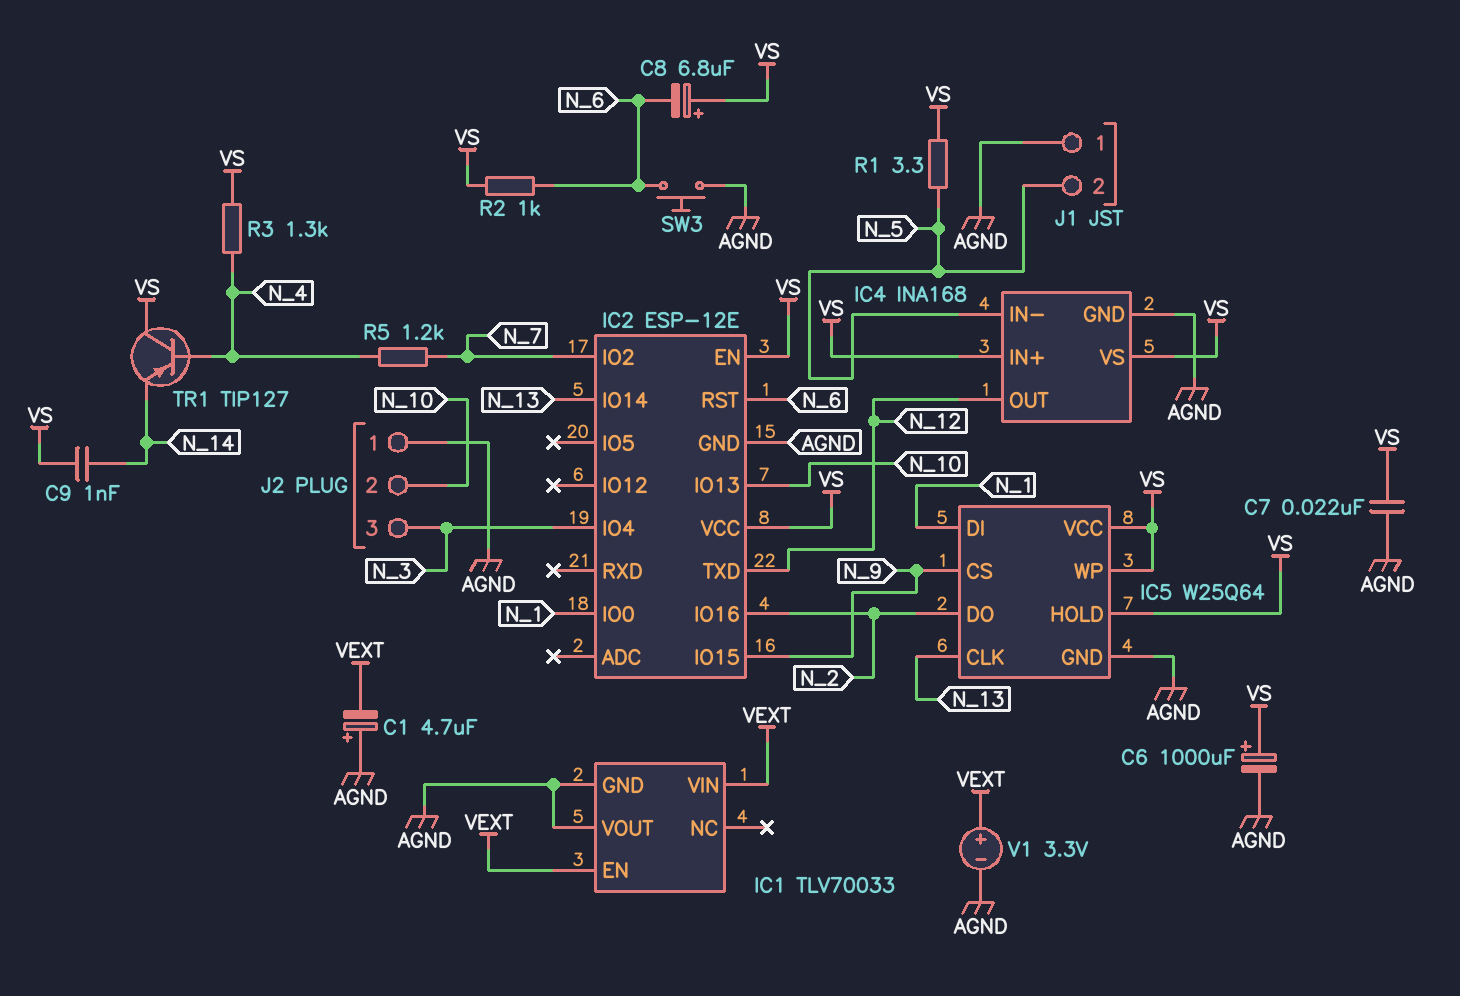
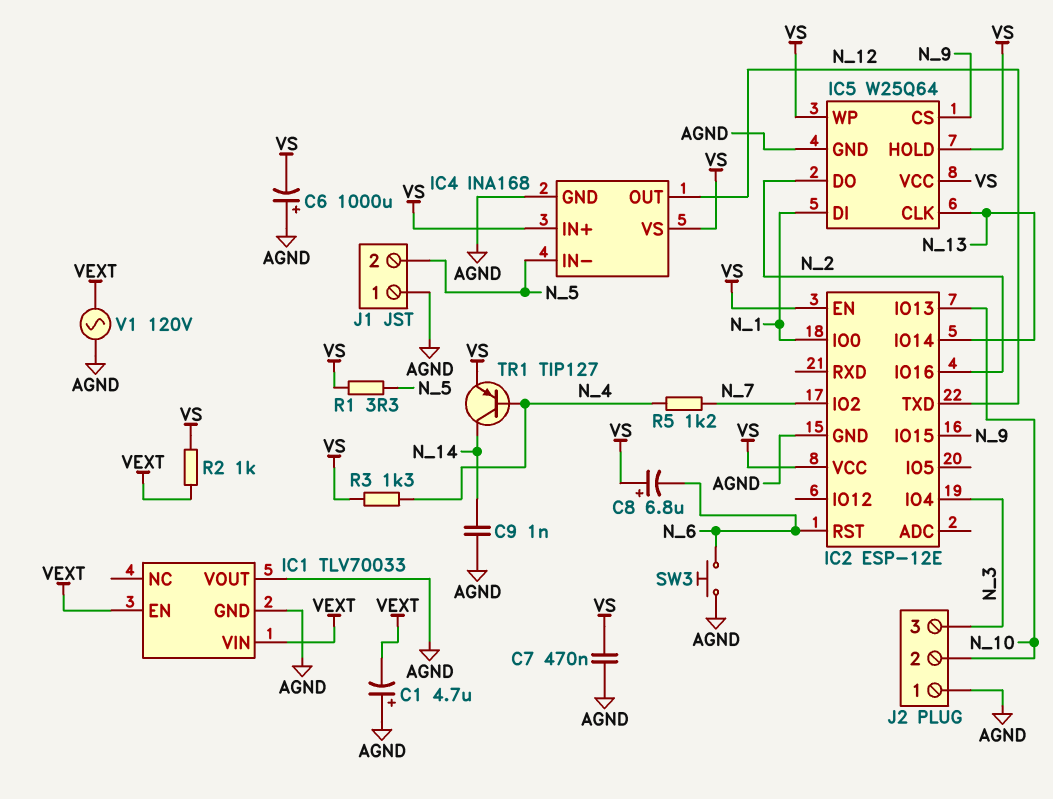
C6: 1000uF (plus VS, minus AGND) -> 1000uF (plus AGND, minus VS)
C7: 22nF (AGND, VS) -> 470nF (AGND, VS)
C9: 1nF (N_14, VS) -> 1nF (AGND, N_14)
R2: 1k (N_6, VS) -> 1k (VEXT, VS)
TR1: PNP TIP127 (B N_4, C VS, E N_14) -> PNP TIP127 (B N_4, C N_14, E VS)
V1: 3.3V (plus VEXT, minus AGND) -> AC 120V (AGND, VEXT)

